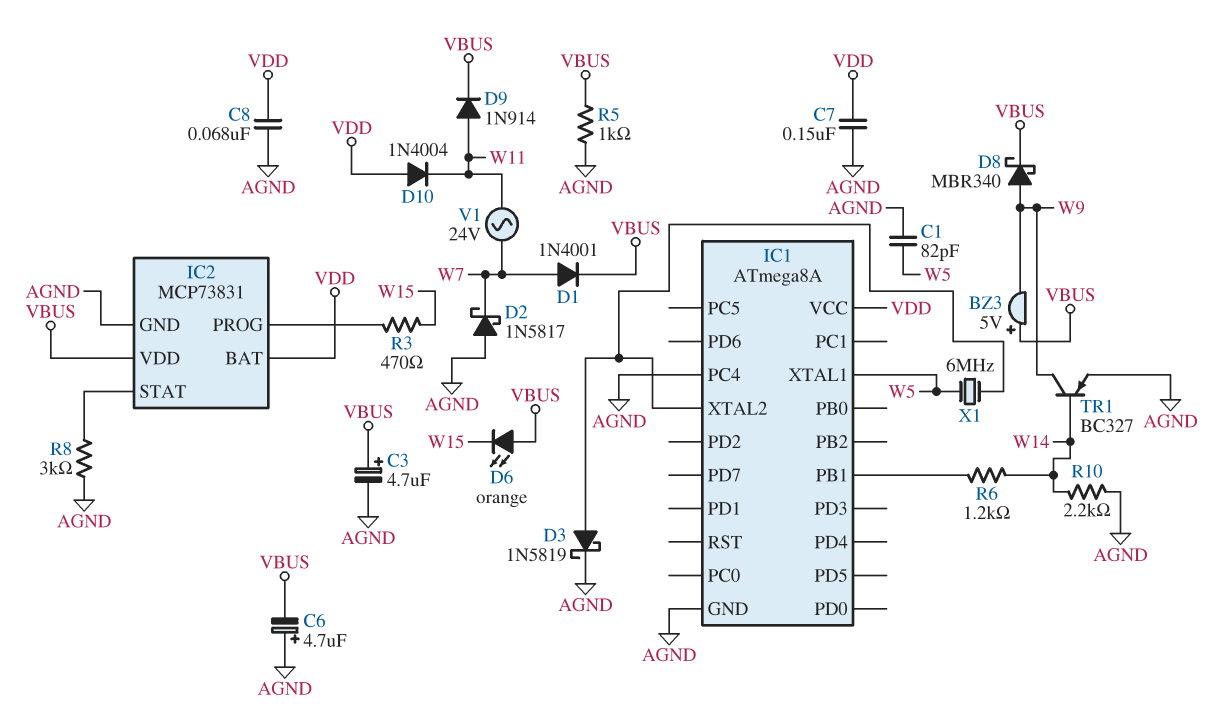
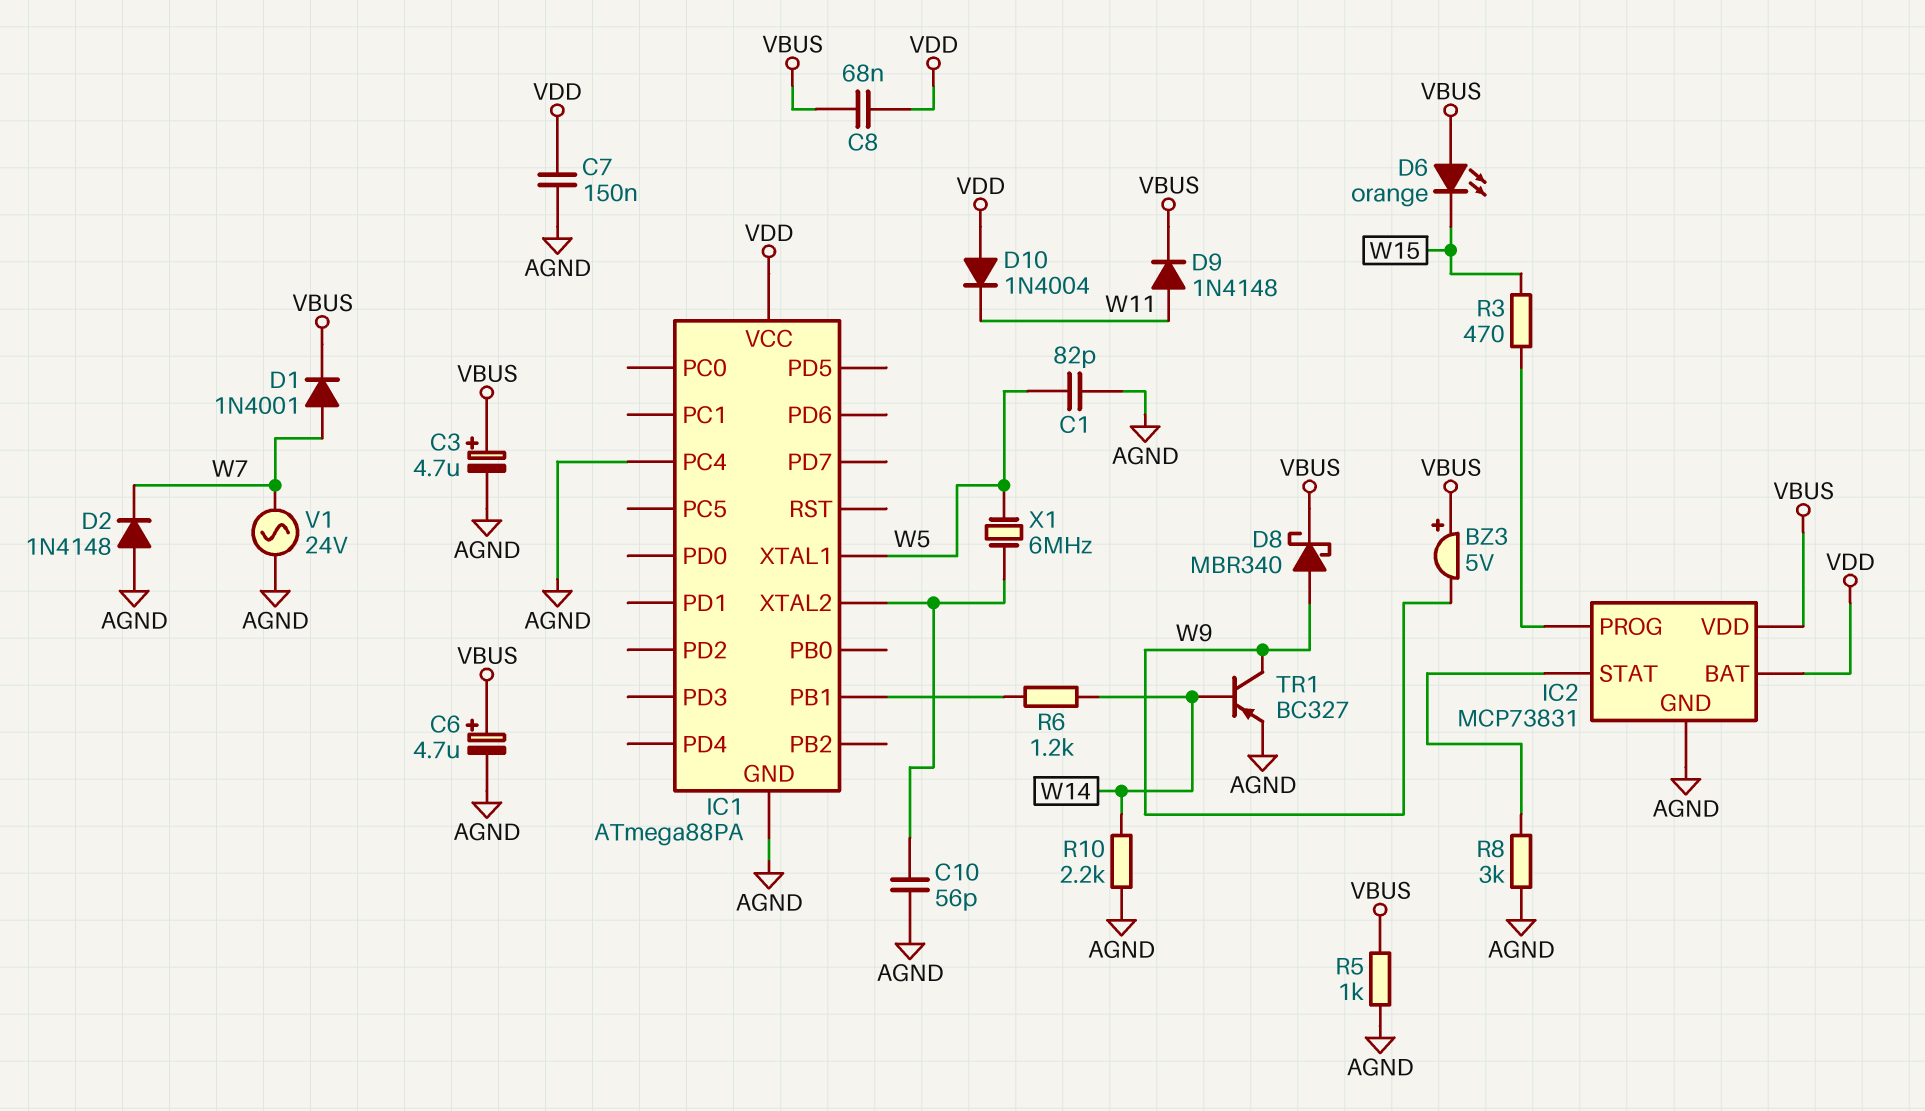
C6: 4.7uF (plus AGND, minus VBUS) -> 4.7uF (plus VBUS, minus AGND)
C8: 68nF (AGND, VDD) -> 68nF (VBUS, VDD)
C10: none -> 56pF (AGND, IC1/XTAL2)
D2: schottky 1N5817 (A AGND, K W7) -> diode 1N4148 (A AGND, K W7)
D3: schottky 1N5819 (A IC1/XTAL2, K AGND) -> none
D9: diode 1N914 (A W11, K VBUS) -> diode 1N4148 (A W11, K VBUS)
IC1: ATmega8A -> ATmega88PA
V1: AC 24V (W7, W11) -> AC 24V (AGND, W7)

